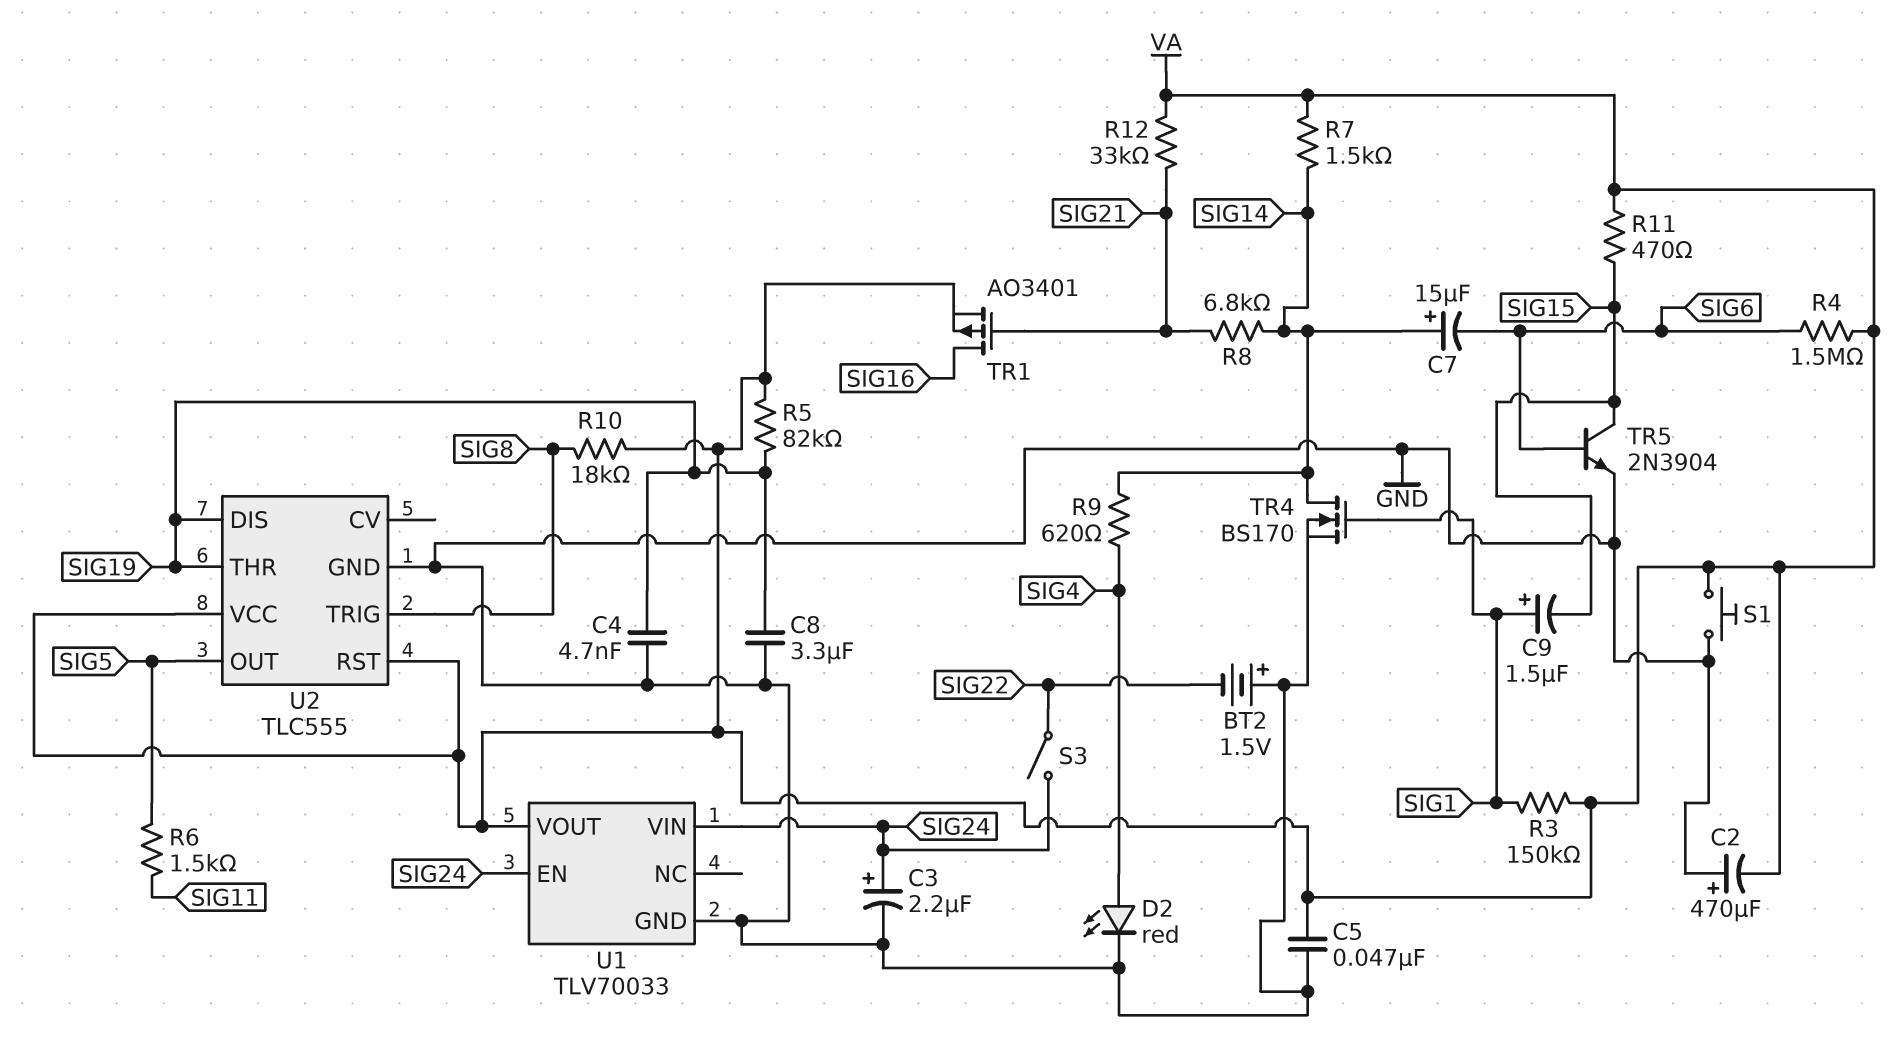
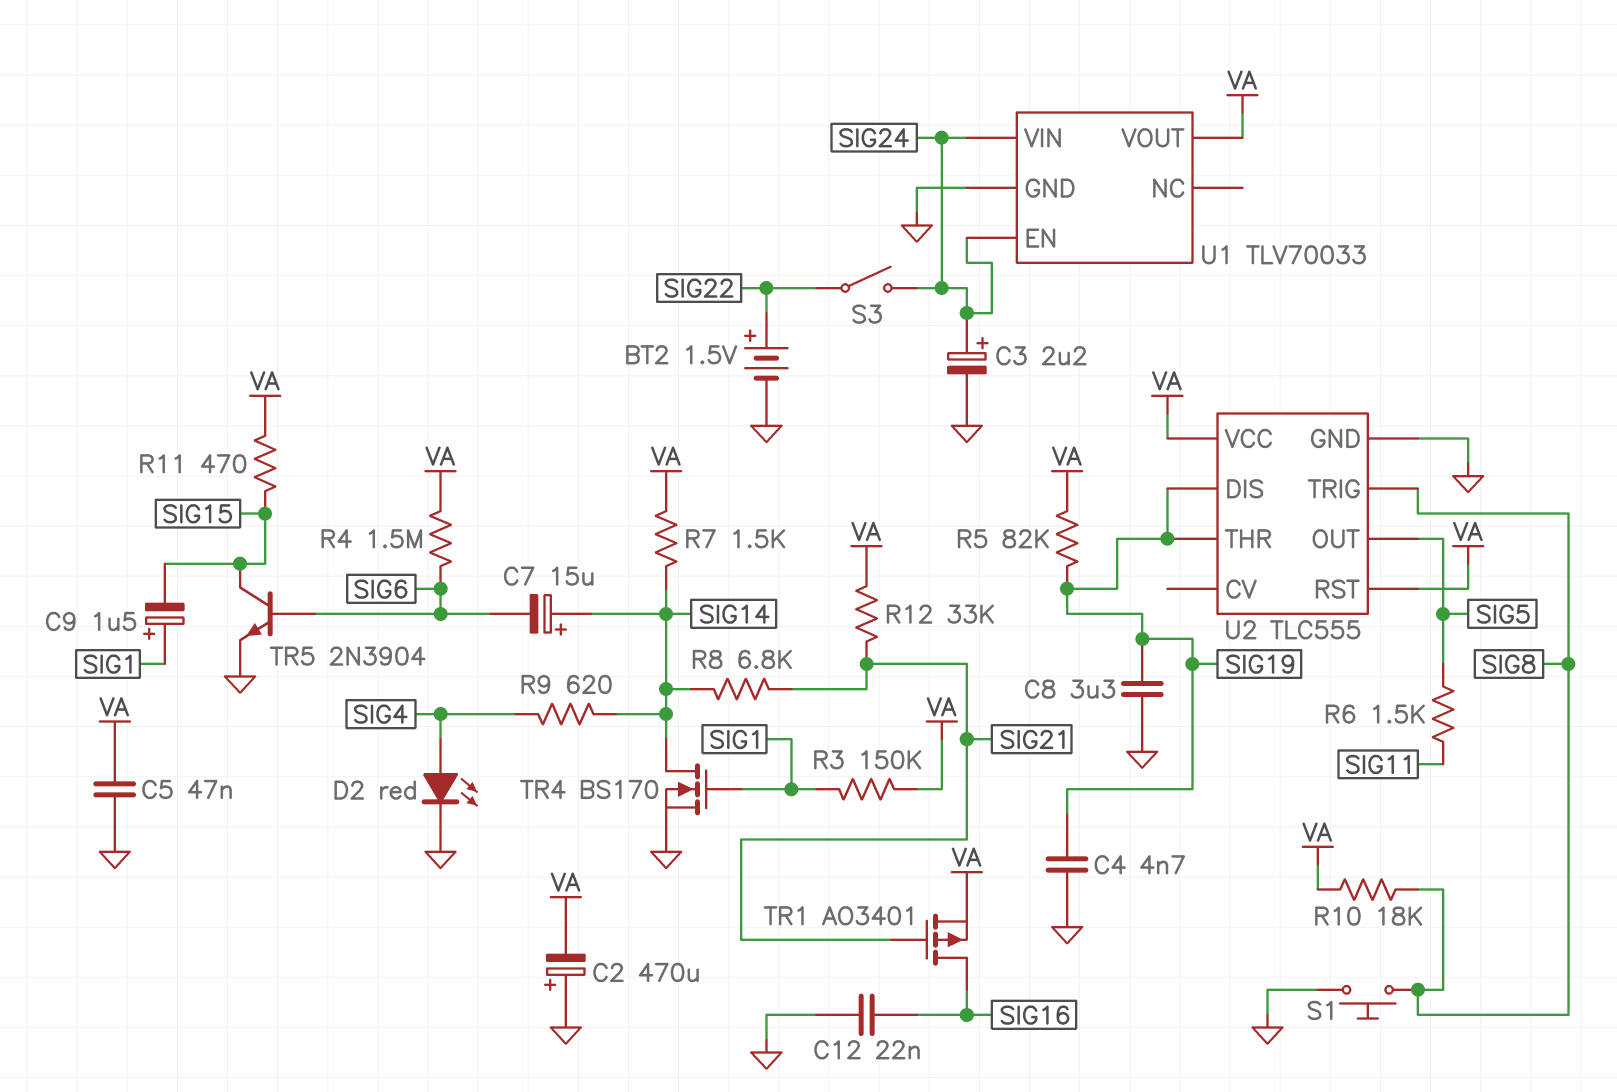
BT2: 1.5V (plus GND, minus SIG22) -> 1.5V (plus SIG22, minus GND)
C12: none -> 22nF (GND, SIG16)
S1: button (GND, VA) -> button (GND, SIG8)

